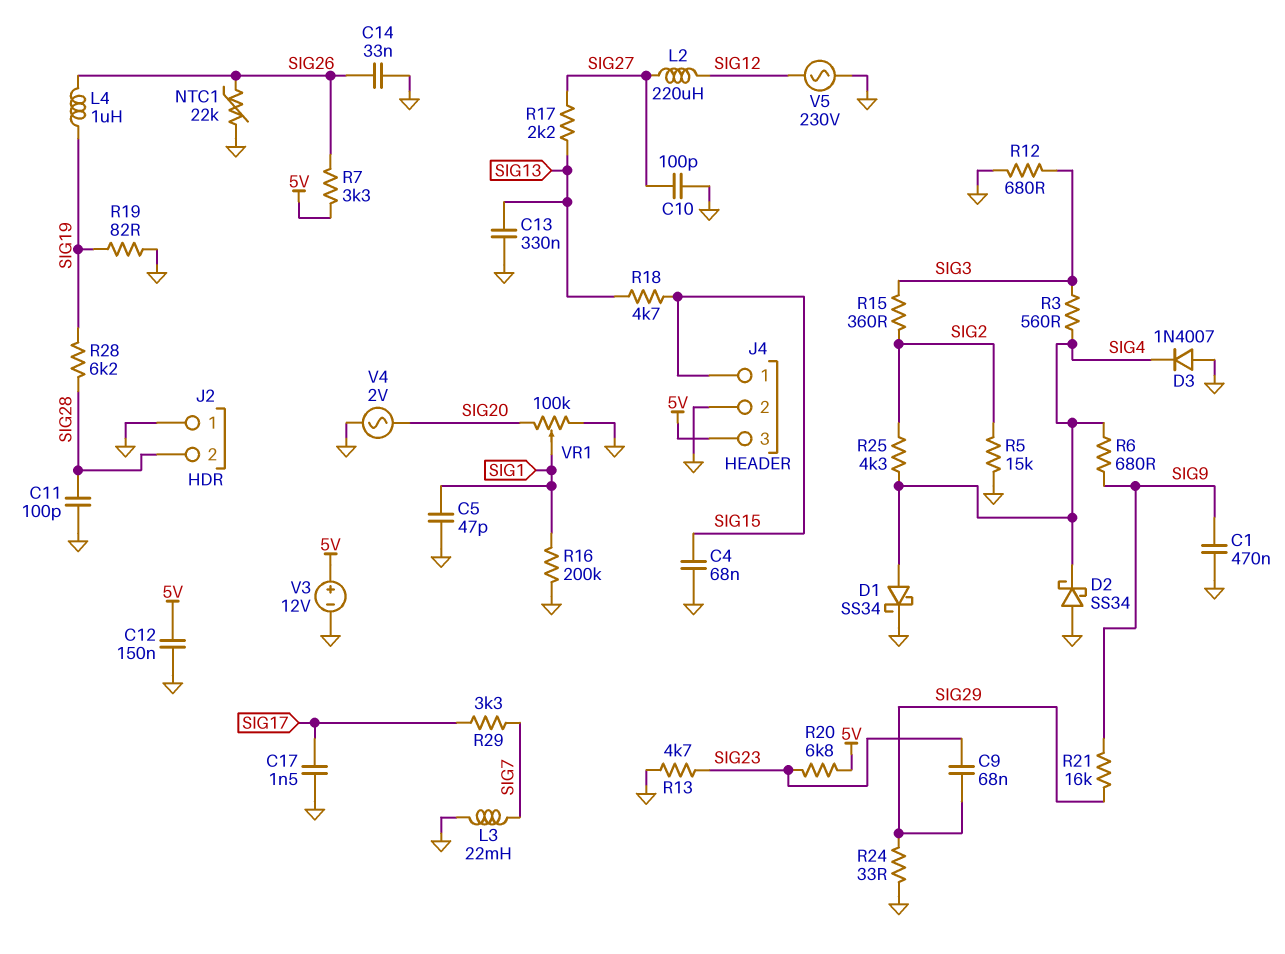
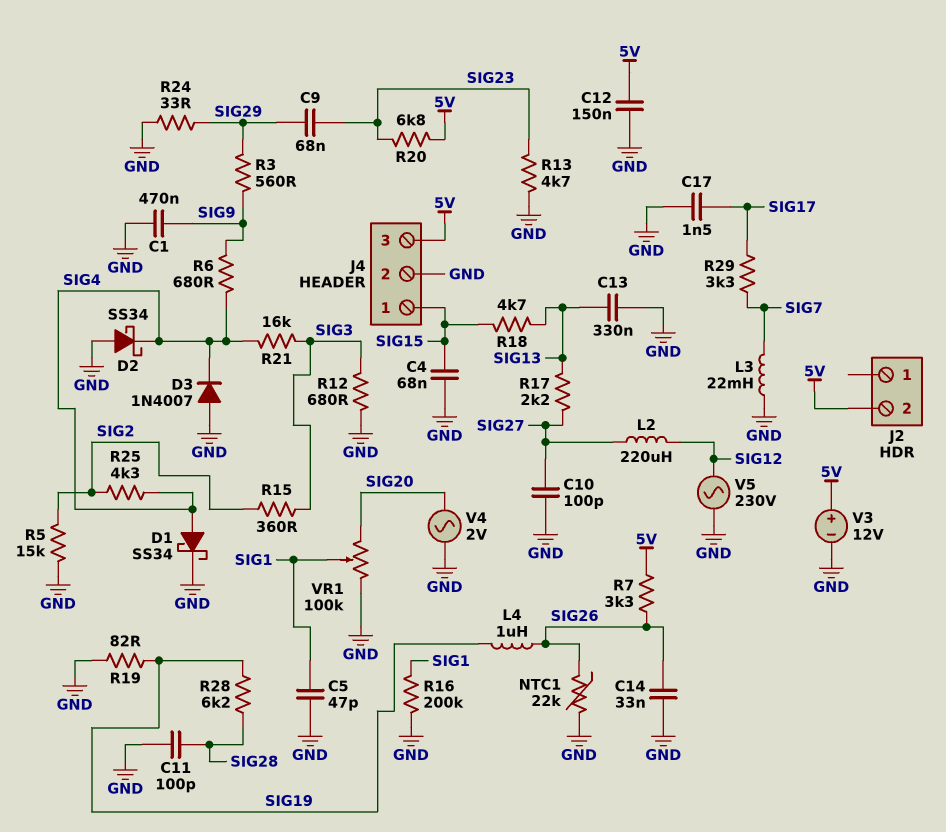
J2 pin 1: GND -> none
J2 pin 2: SIG28 -> 5V
R3: 560 (SIG3, SIG4) -> 560 (SIG9, SIG29)
R21: 16k (SIG9, SIG29) -> 16k (SIG3, SIG4)

